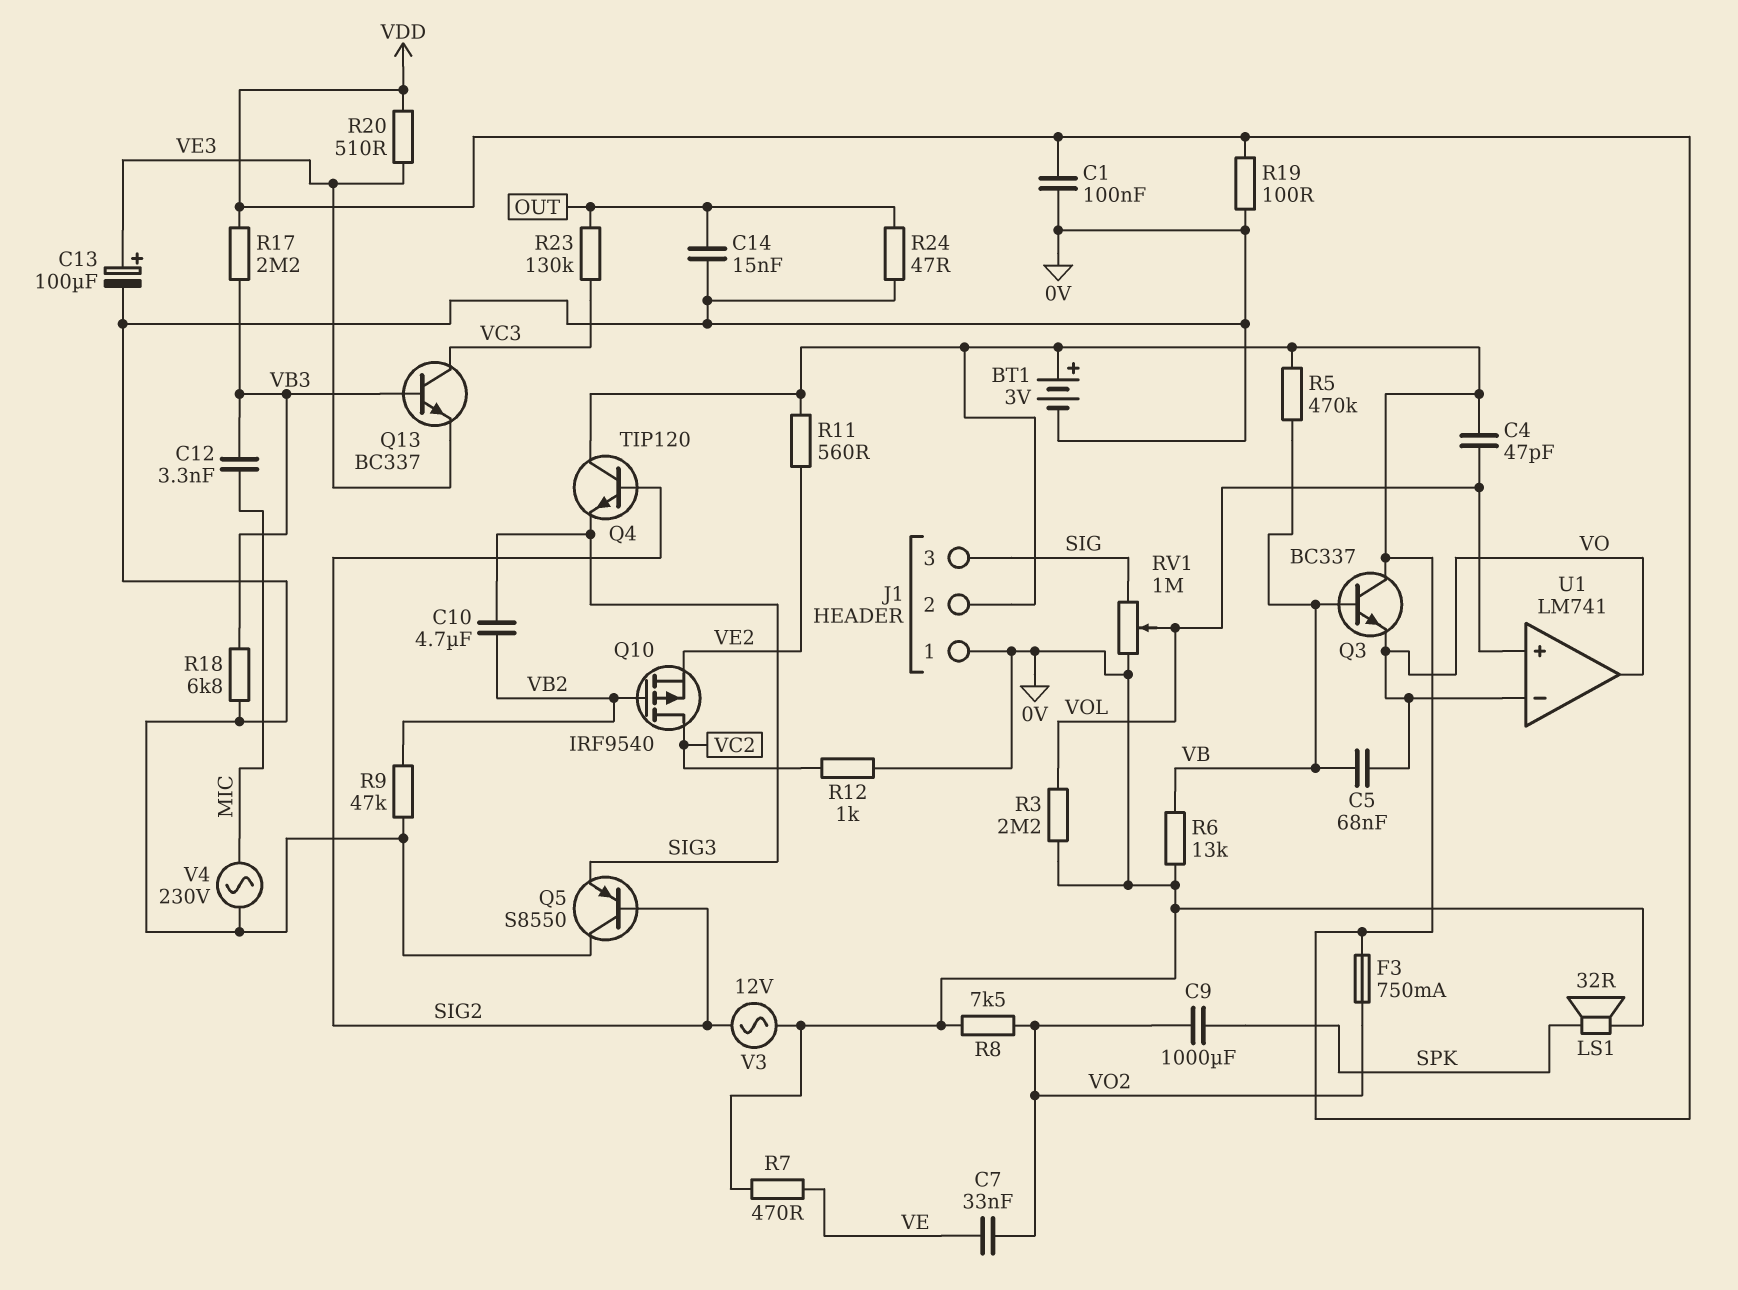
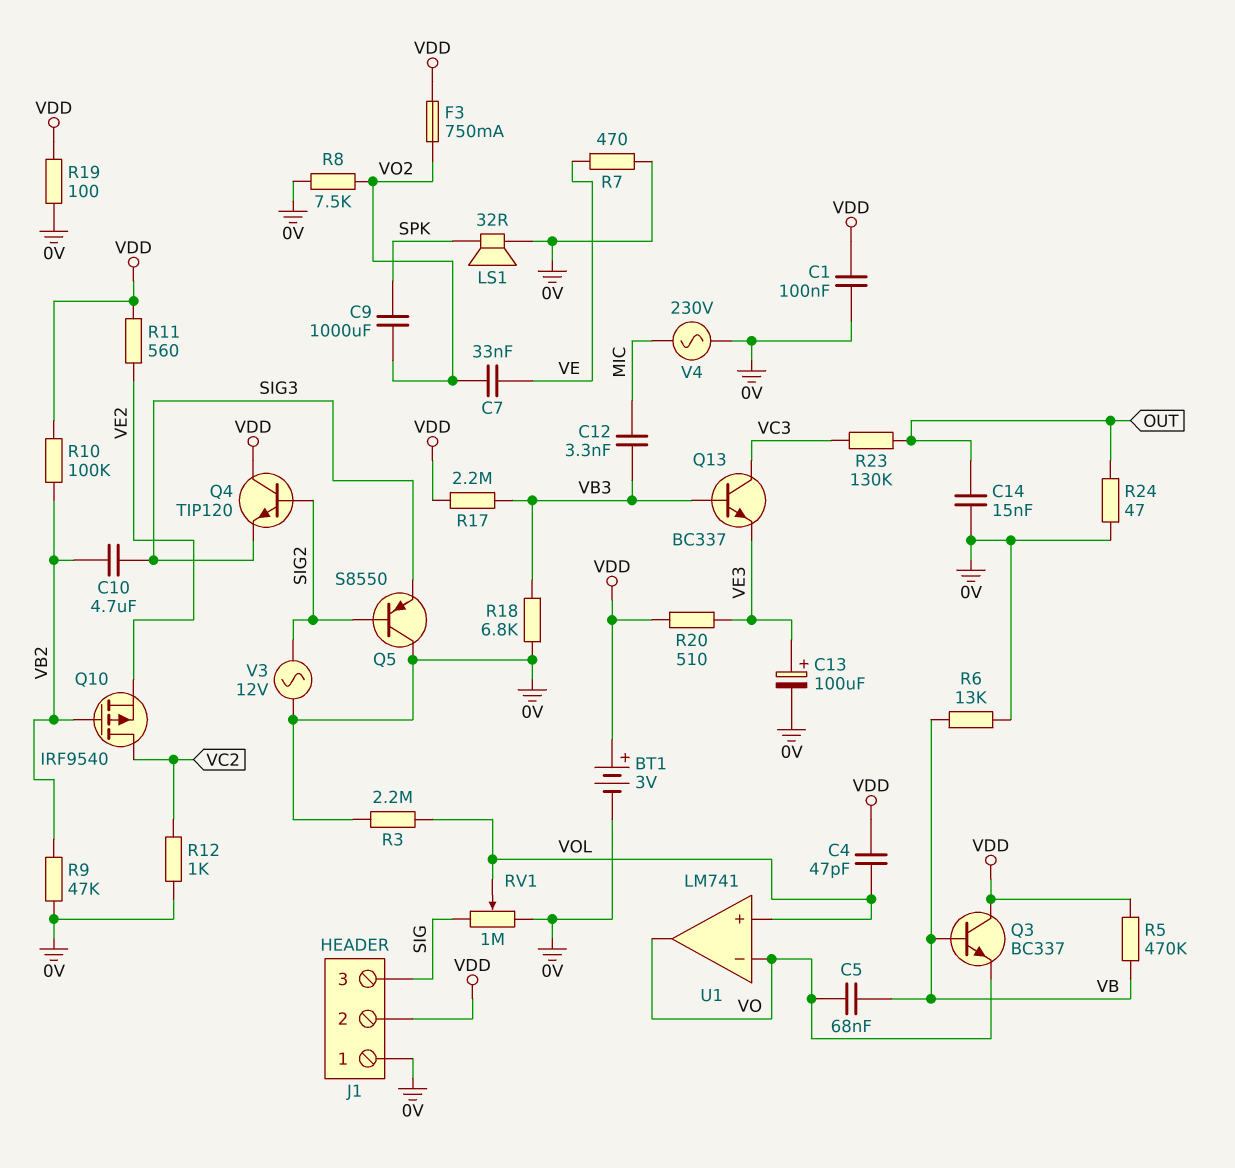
R10: none -> 100k (VB2, VDD)

